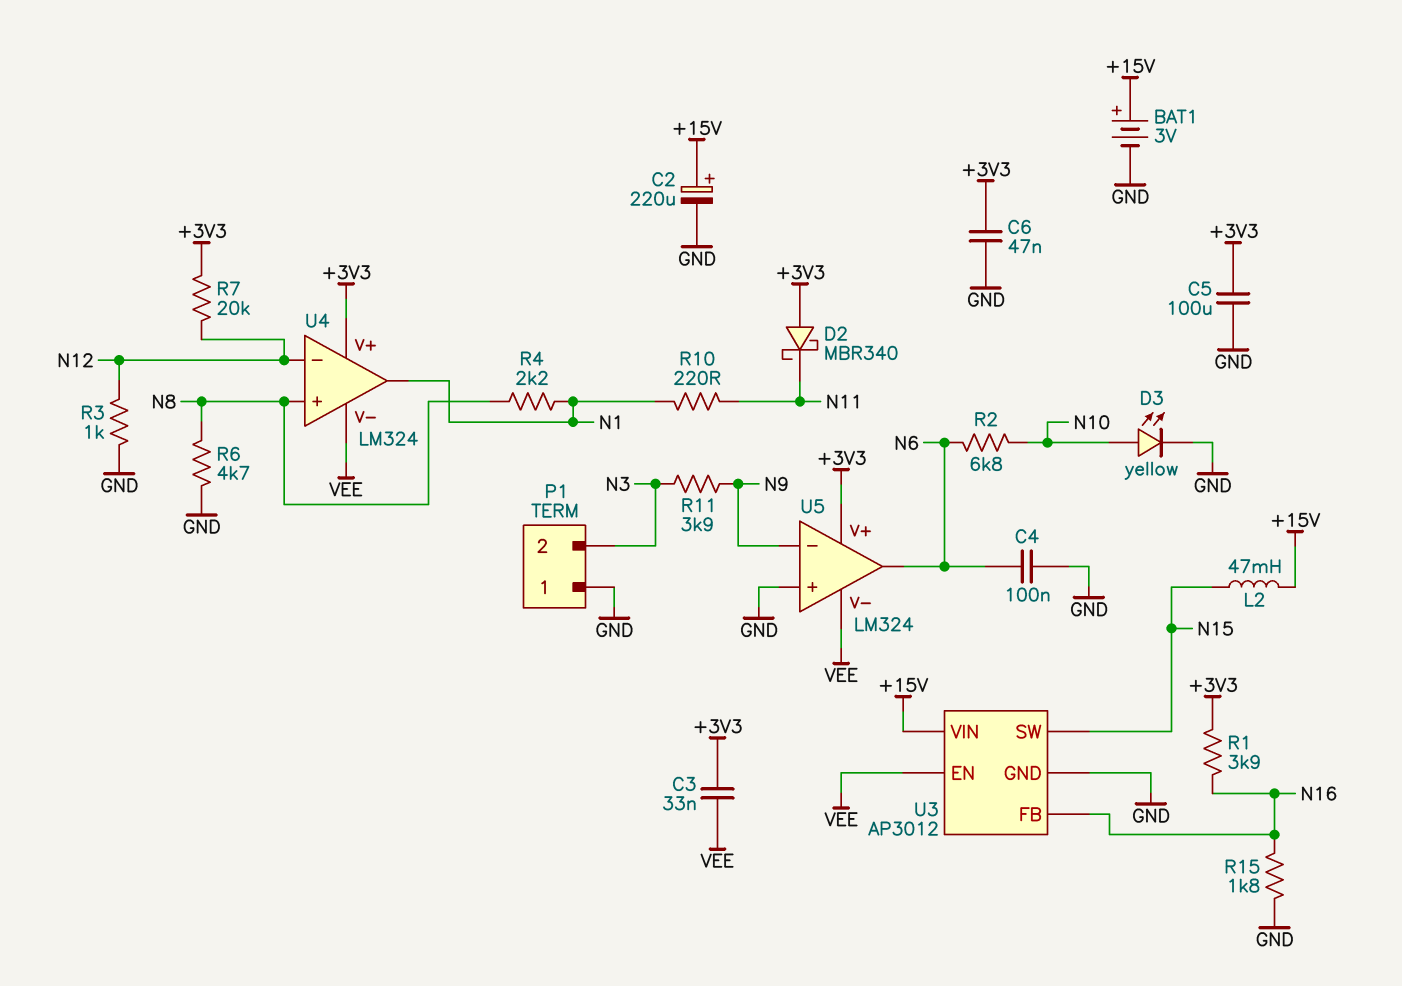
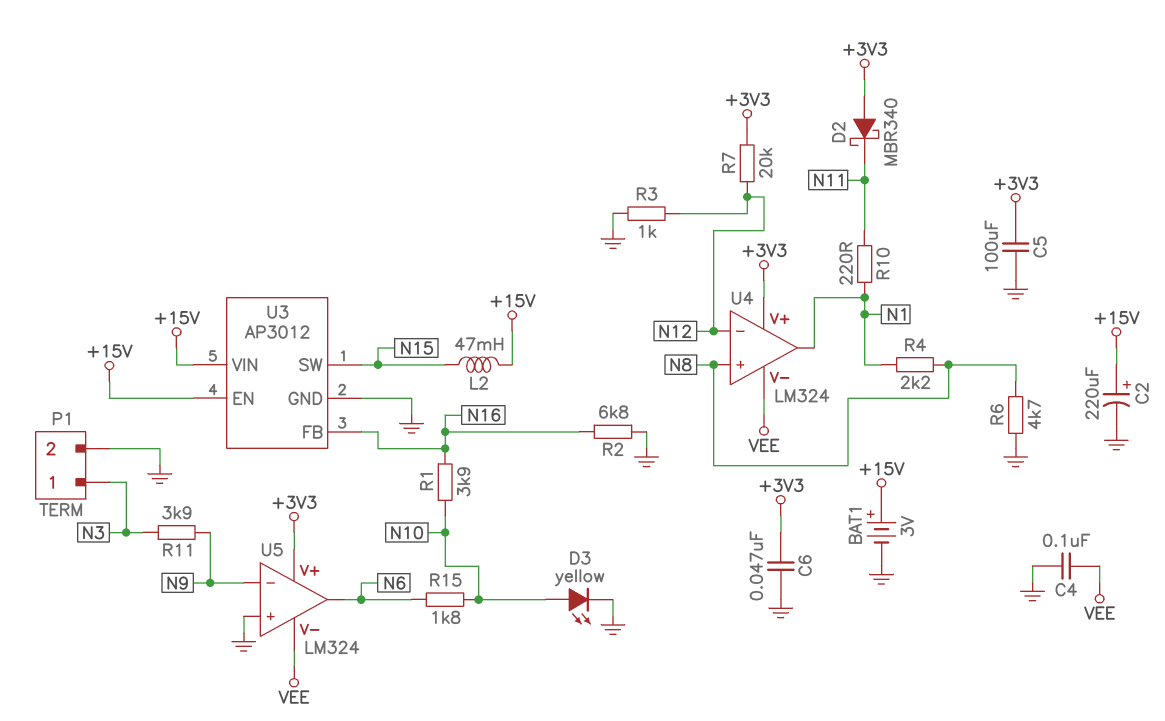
C3: 33nF (+3V3, VEE) -> none
C4: 100nF (GND, N6) -> 100nF (GND, VEE)
P1 pin 1: GND -> N3
P1 pin 2: N3 -> GND
R1: 3.9k (+3V3, N16) -> 3.9k (N10, N16)
R2: 6.8k (N6, N10) -> 6.8k (GND, N16)
R15: 1.8k (GND, N16) -> 1.8k (N6, N10)
U3 pin EN: VEE -> +15V

